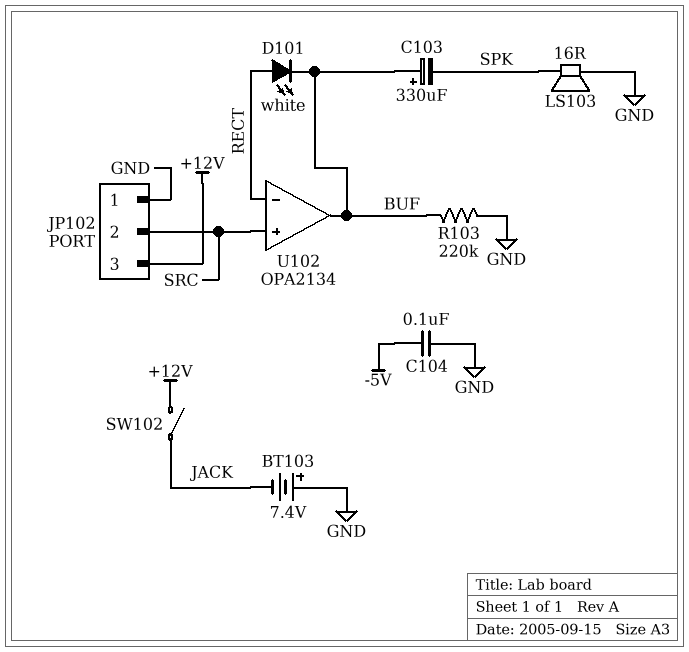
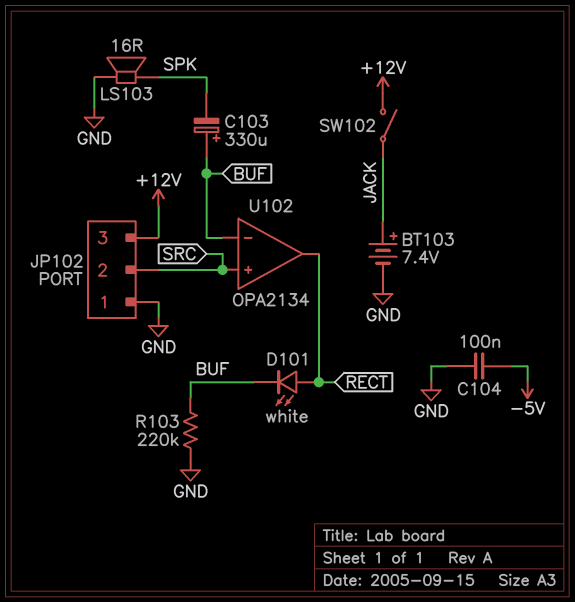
BT103: 7.4V (plus GND, minus JACK) -> 7.4V (plus JACK, minus GND)
U102 pin in-: RECT -> BUF
U102 pin out: BUF -> RECT

